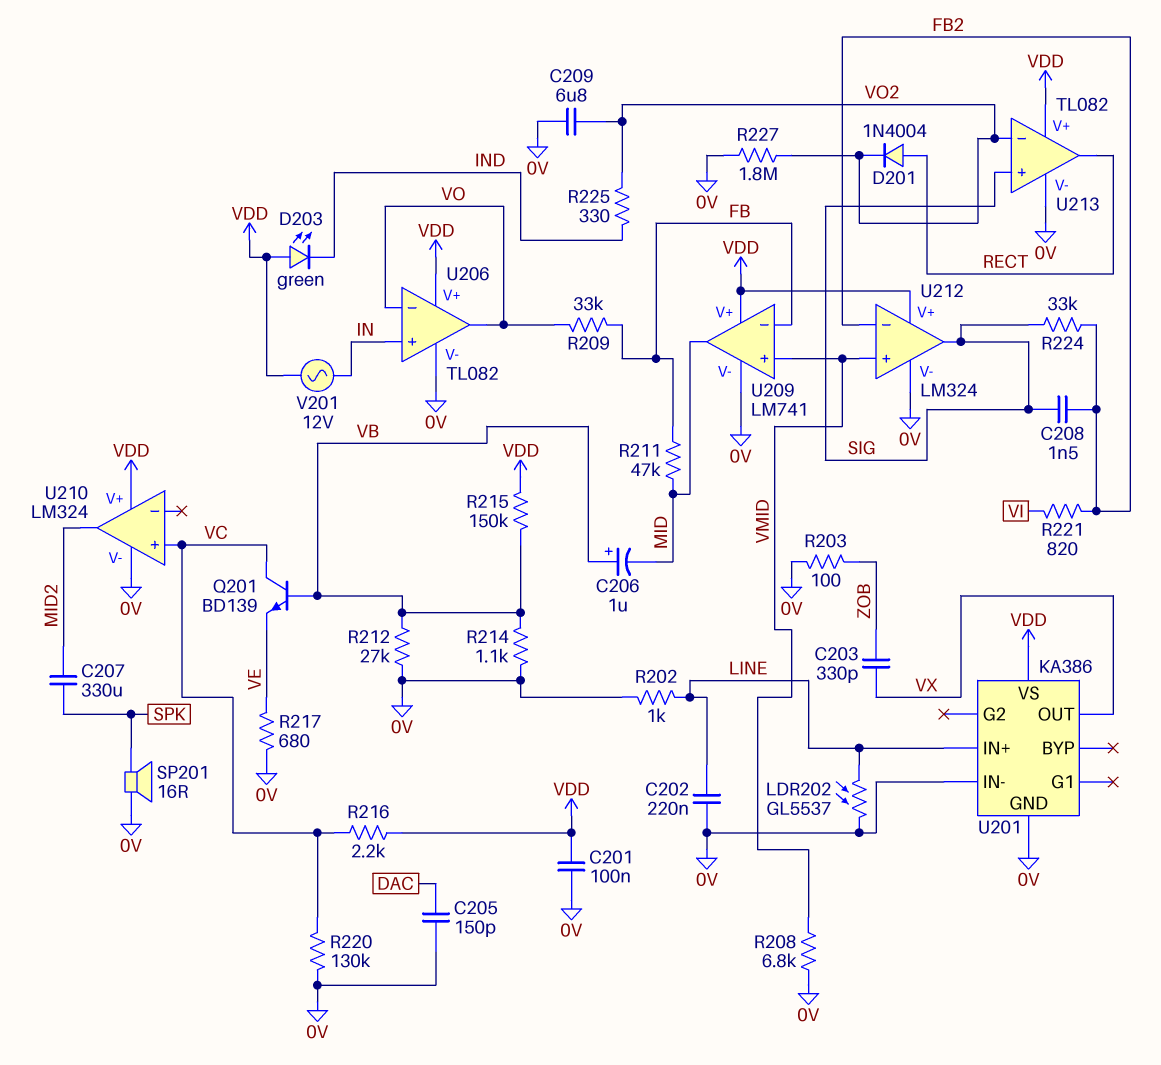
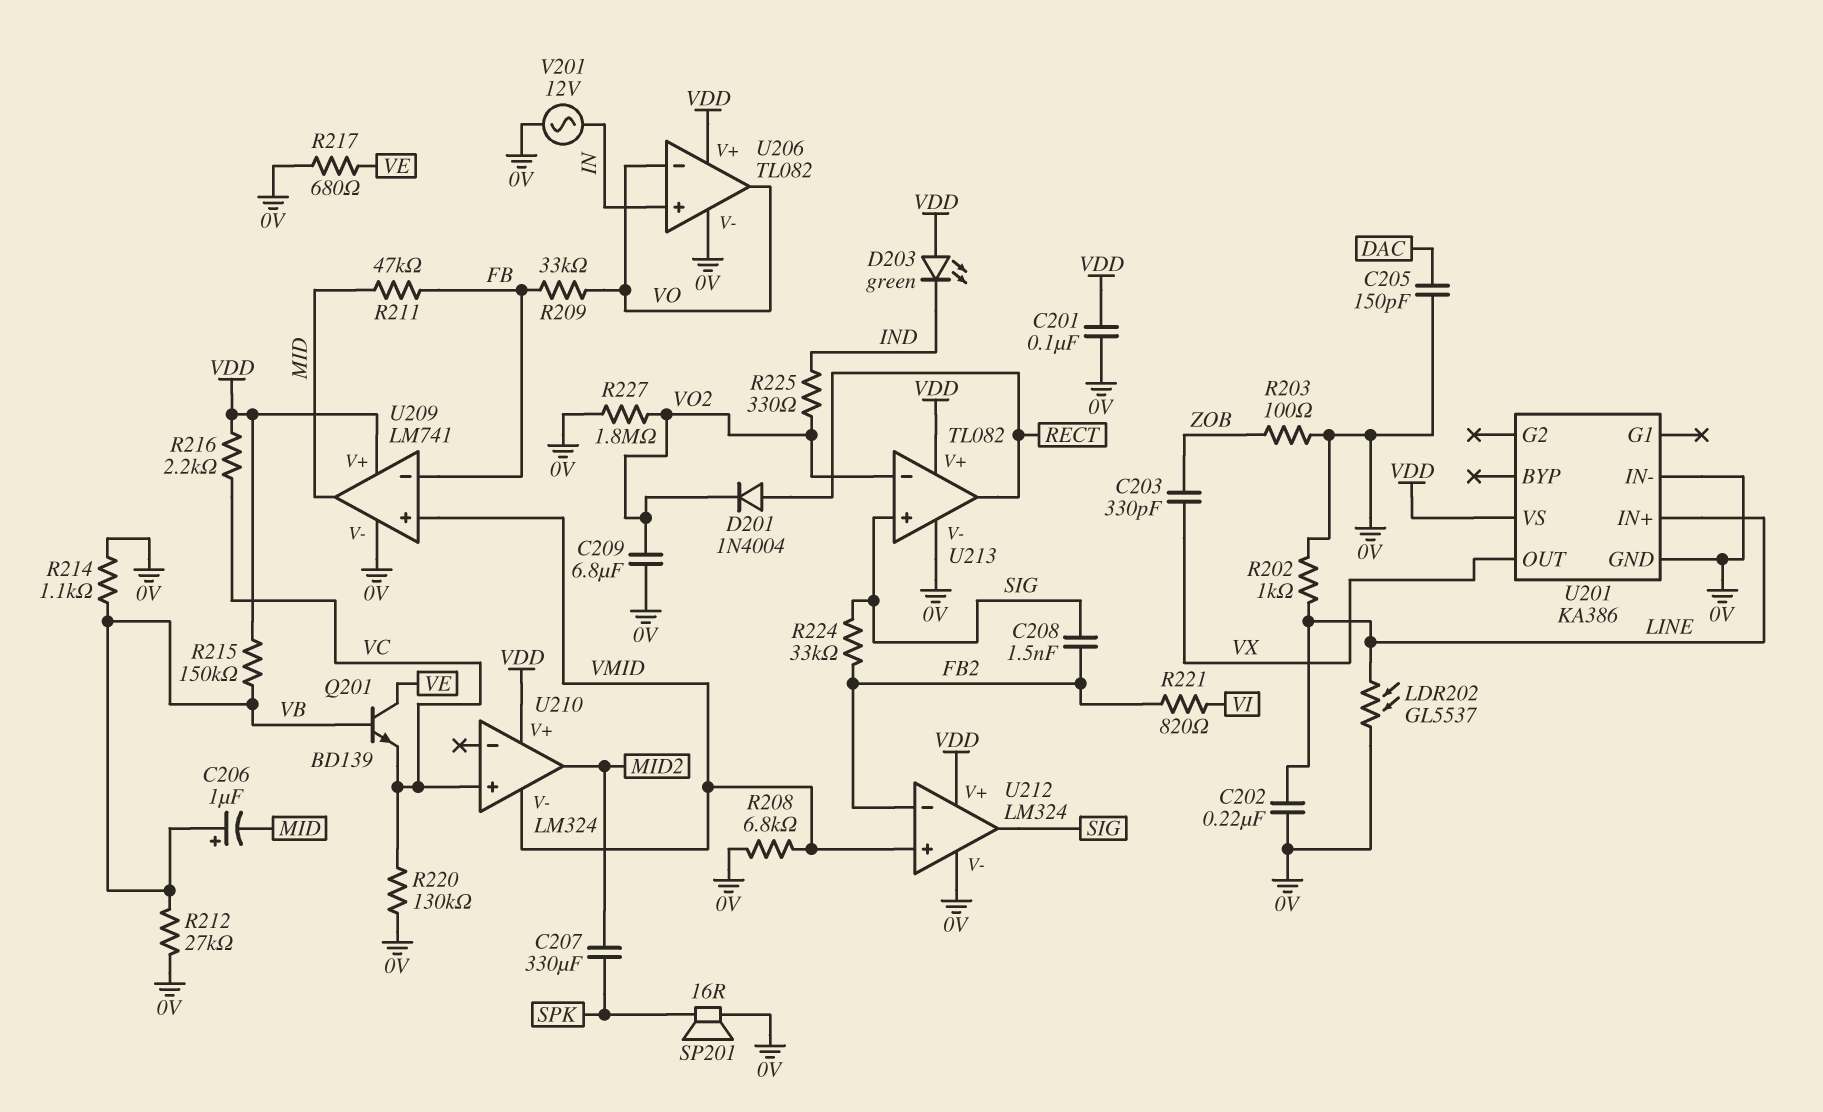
Q201: NPN BD139 (B VB, C VC, E VE) -> NPN BD139 (B VB, C VE, E VC)
U210 pin V-: 0V -> VMID
V201: AC 12V (IN, VDD) -> AC 12V (0V, IN)

